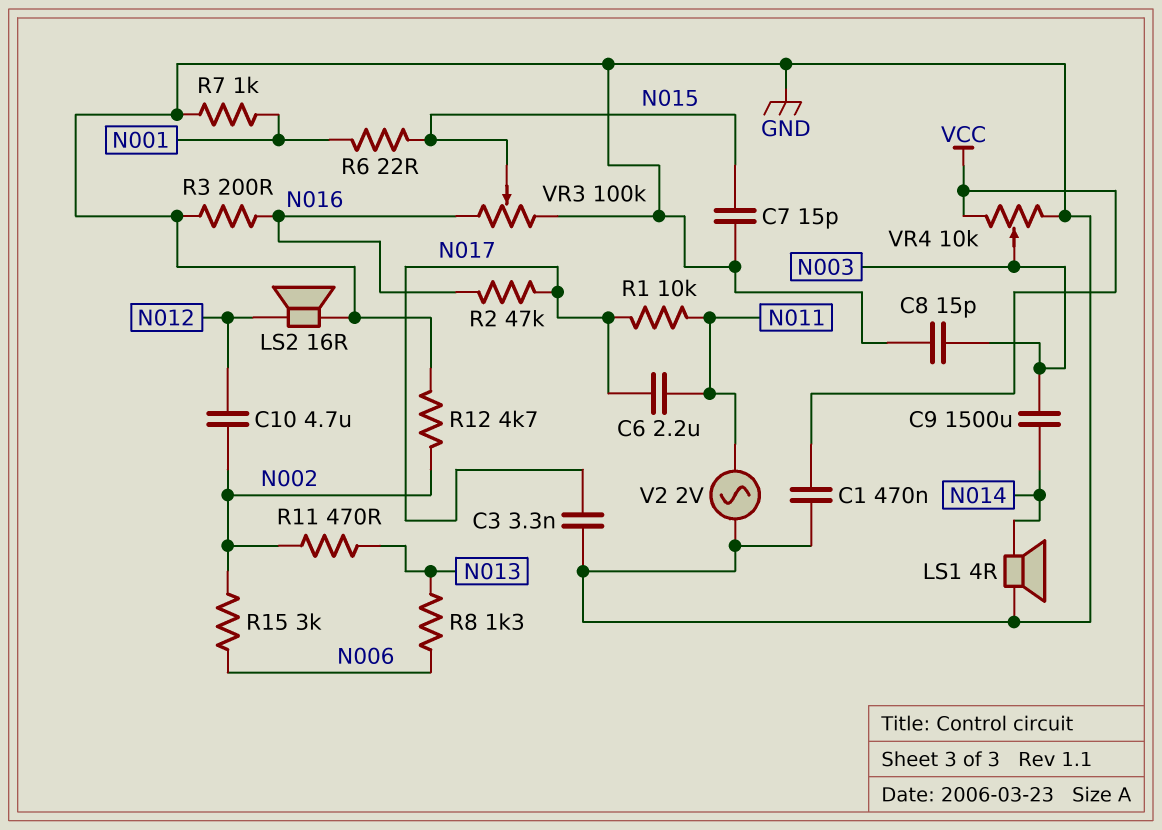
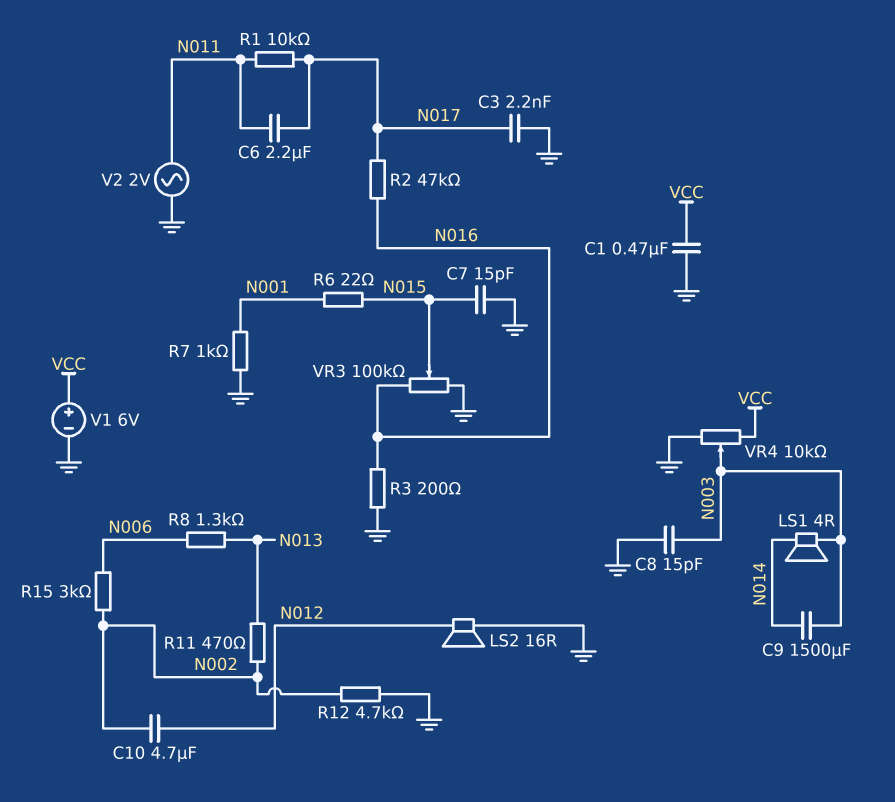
C3: 3.3nF (GND, N017) -> 2.2nF (GND, N017)
LS1: speaker 4R (GND, N014) -> speaker 4R (N003, N014)
V1: none -> 6V (plus VCC, minus GND)

